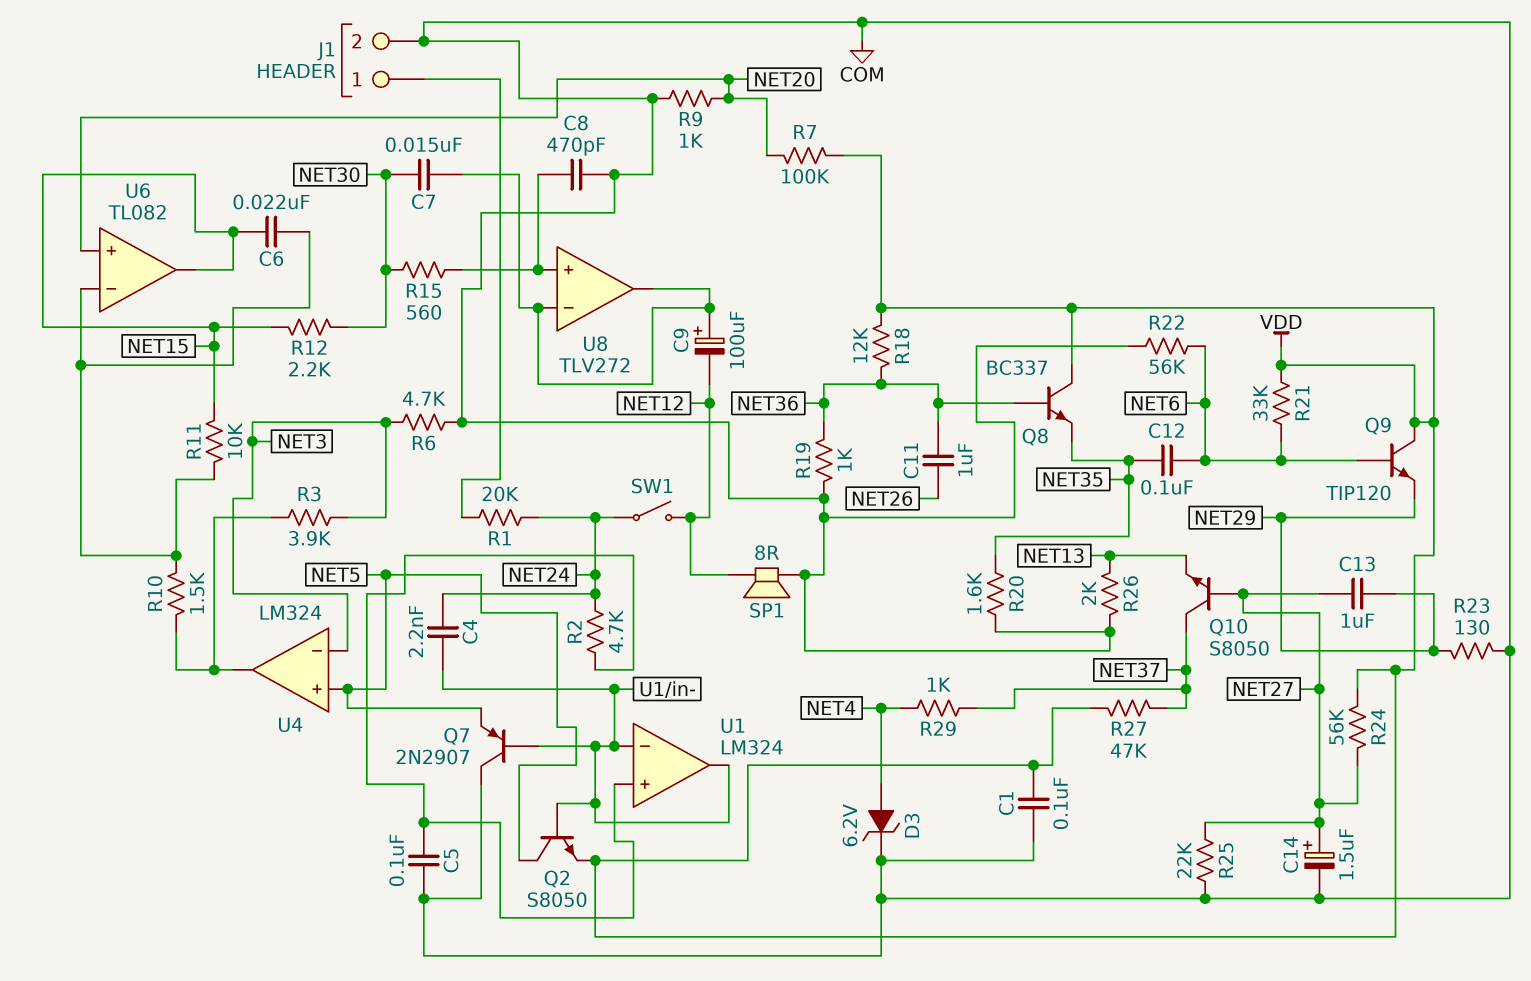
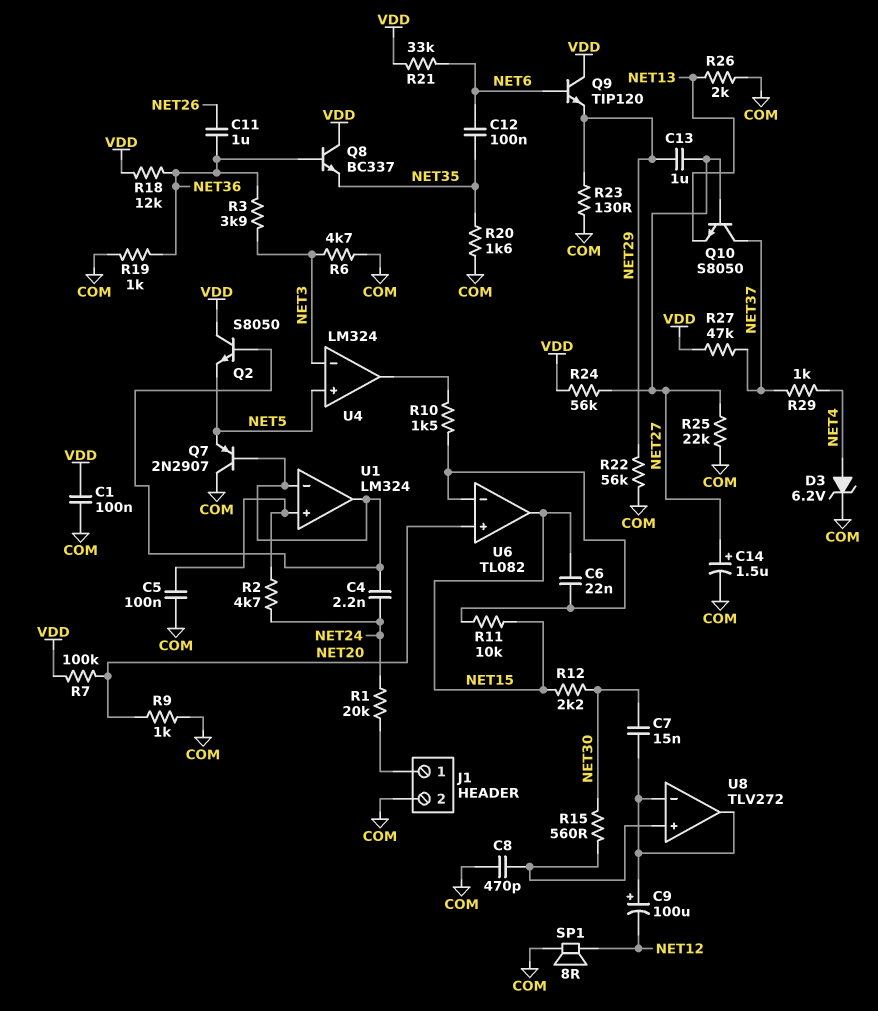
Q2: NPN S8050 (B U1/in-, C NET5, E VDD) -> NPN S8050 (B U1/in-, C VDD, E NET5)
R3: 3.9k (NET3, U4/out) -> 3.9k (NET3, NET36)
R22: 56k (COM, NET6) -> 56k (COM, NET29)
SW1: switch (NET12, NET24) -> none

